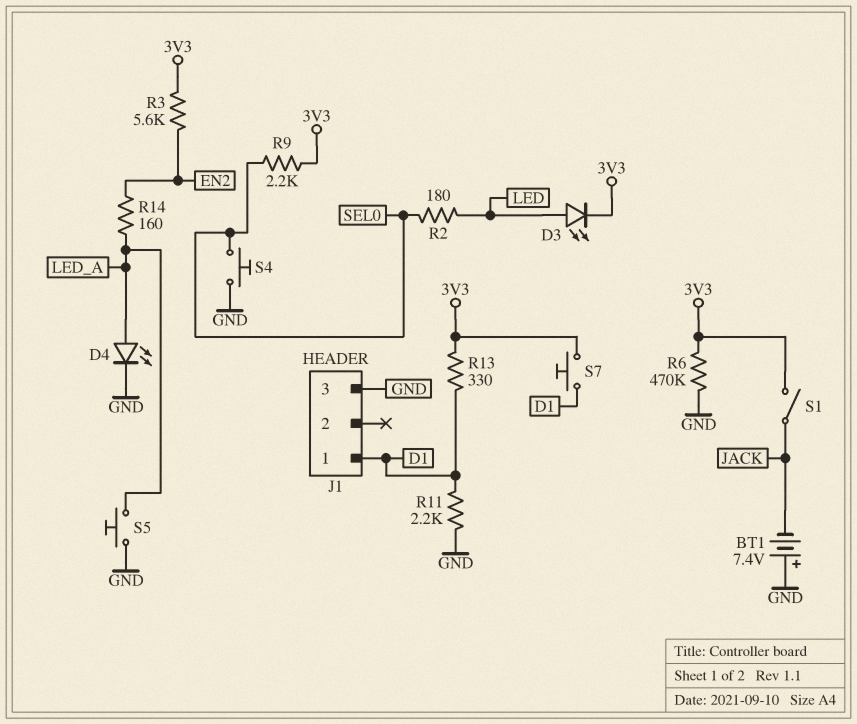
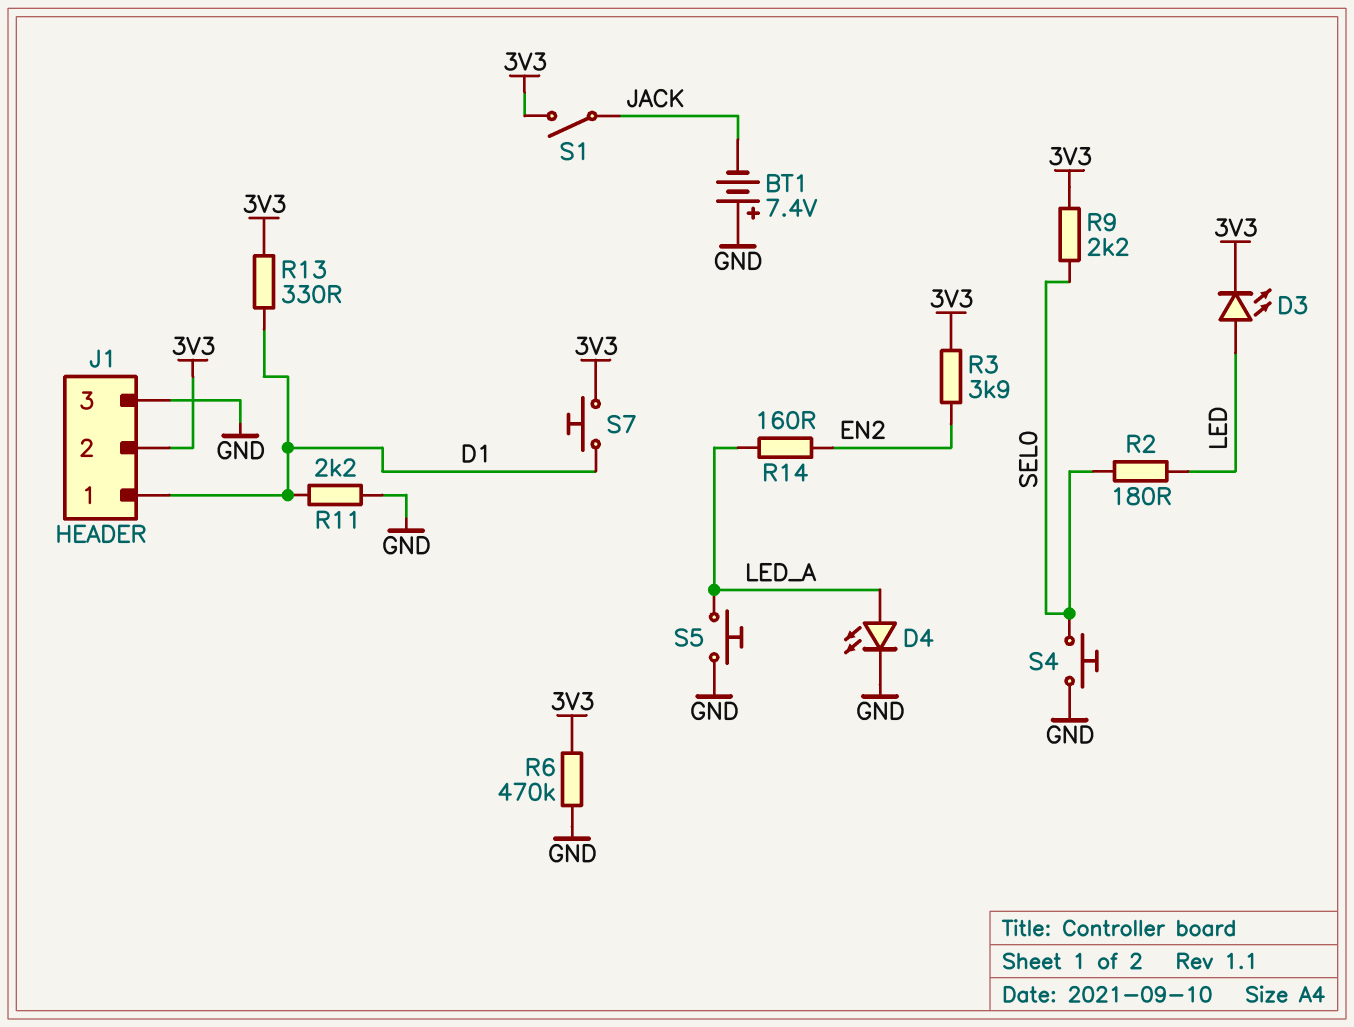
J1 pin 2: none -> 3V3
R3: 5.6k (3V3, EN2) -> 3.9k (3V3, EN2)

